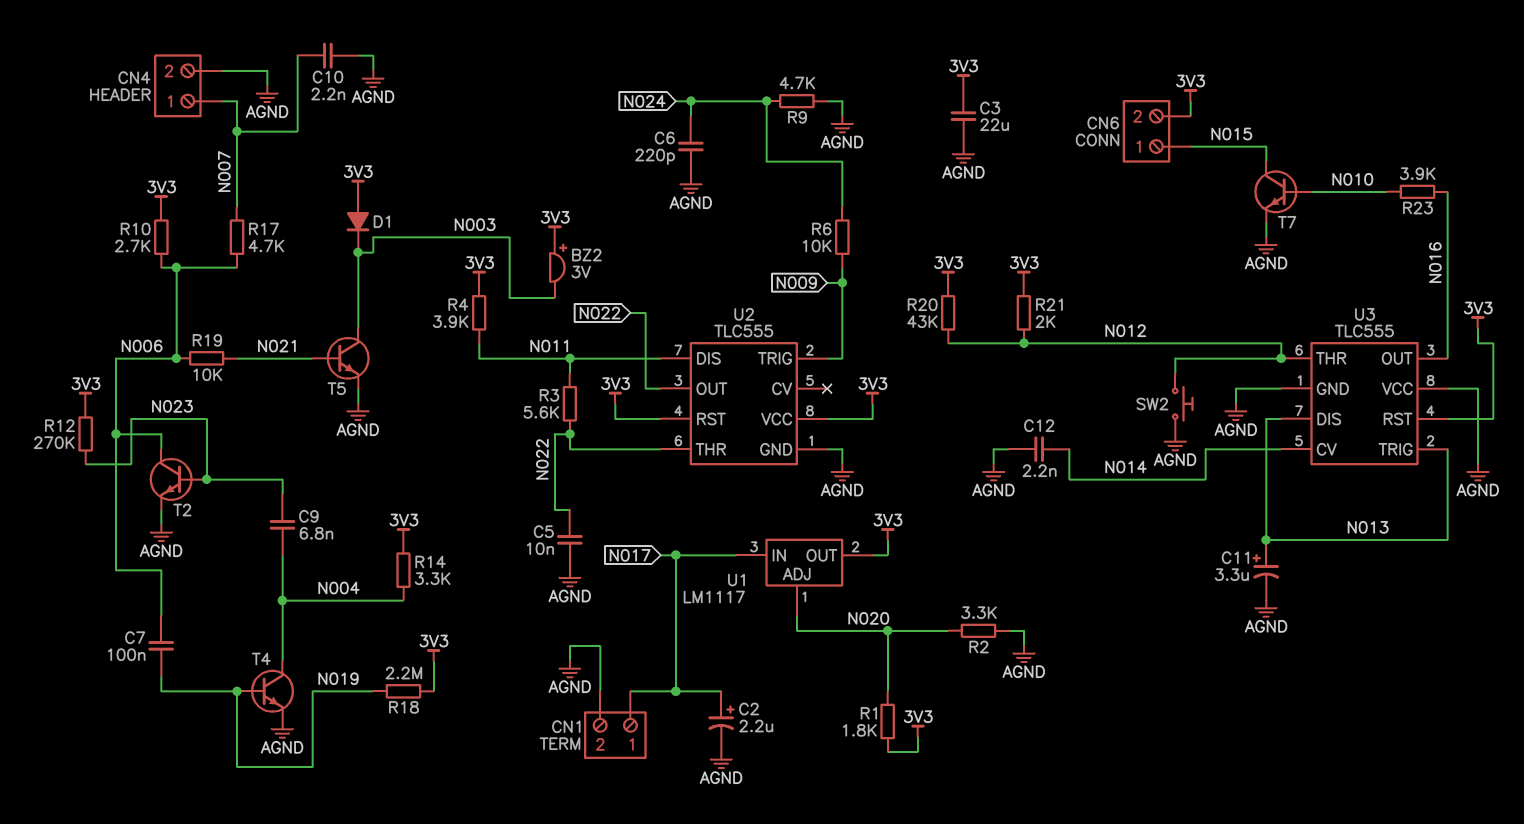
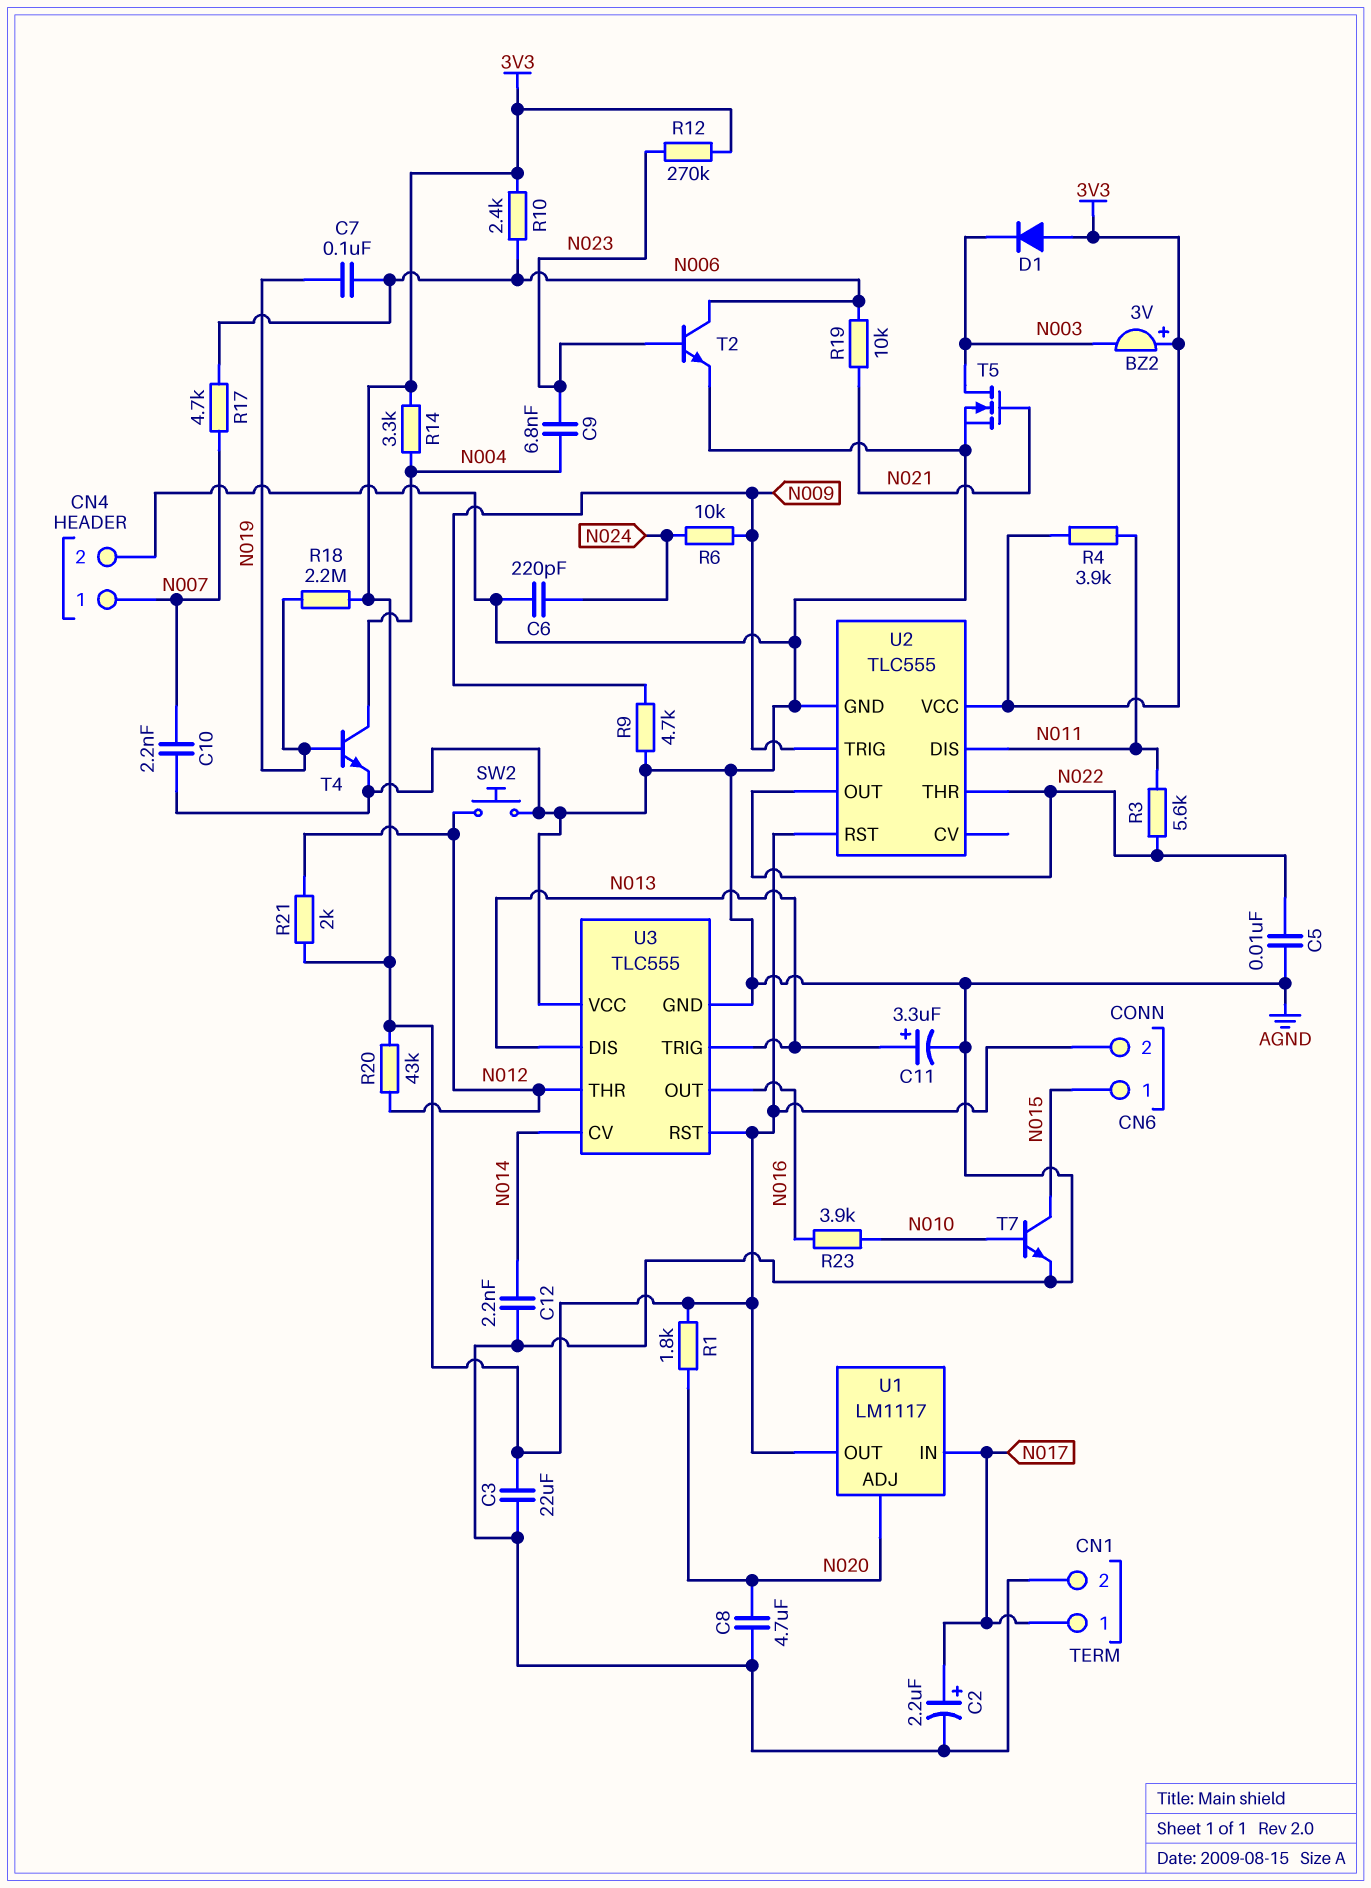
C8: none -> 4.7uF (AGND, N020)
R2: 3.3k (AGND, N020) -> none
R9: 4.7k (AGND, N024) -> 4.7k (AGND, N009)
R10: 2.7k (3V3, N006) -> 2.4k (3V3, N006)
T5: NPN (B N021, C N003, E AGND) -> NMOS (G N021, D N003, S AGND)

